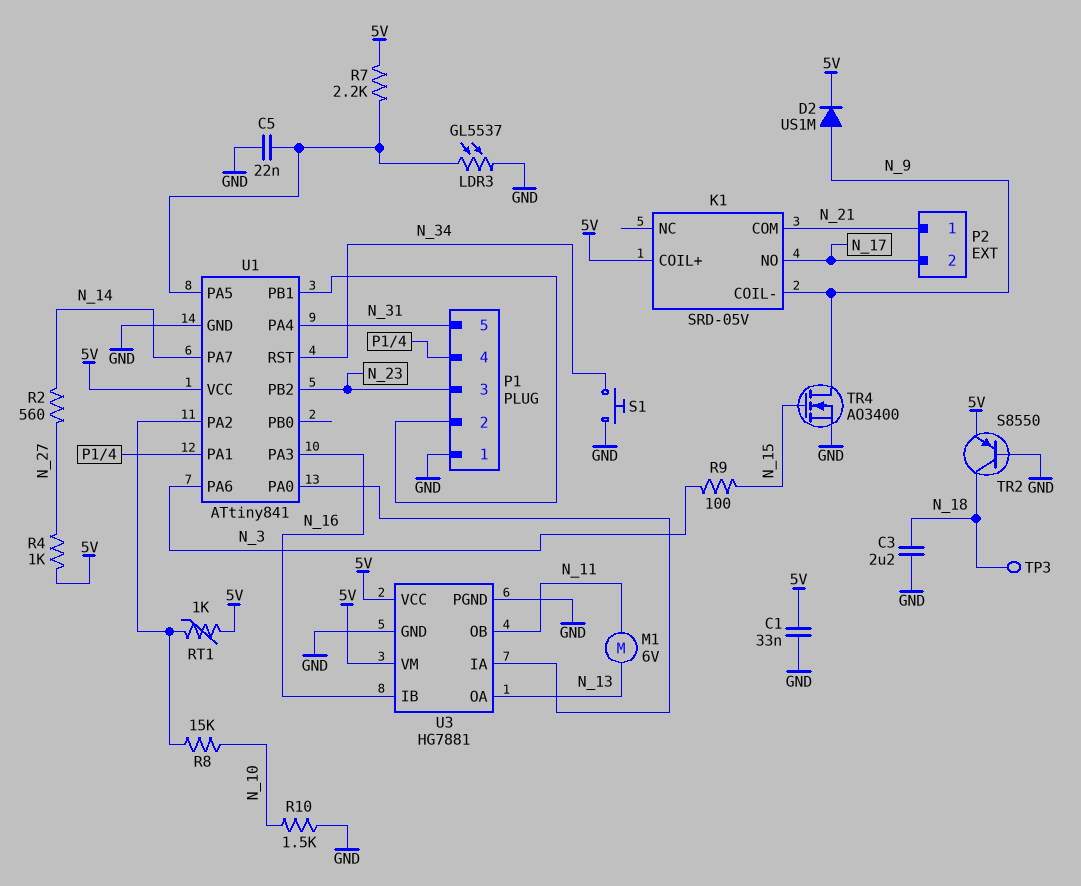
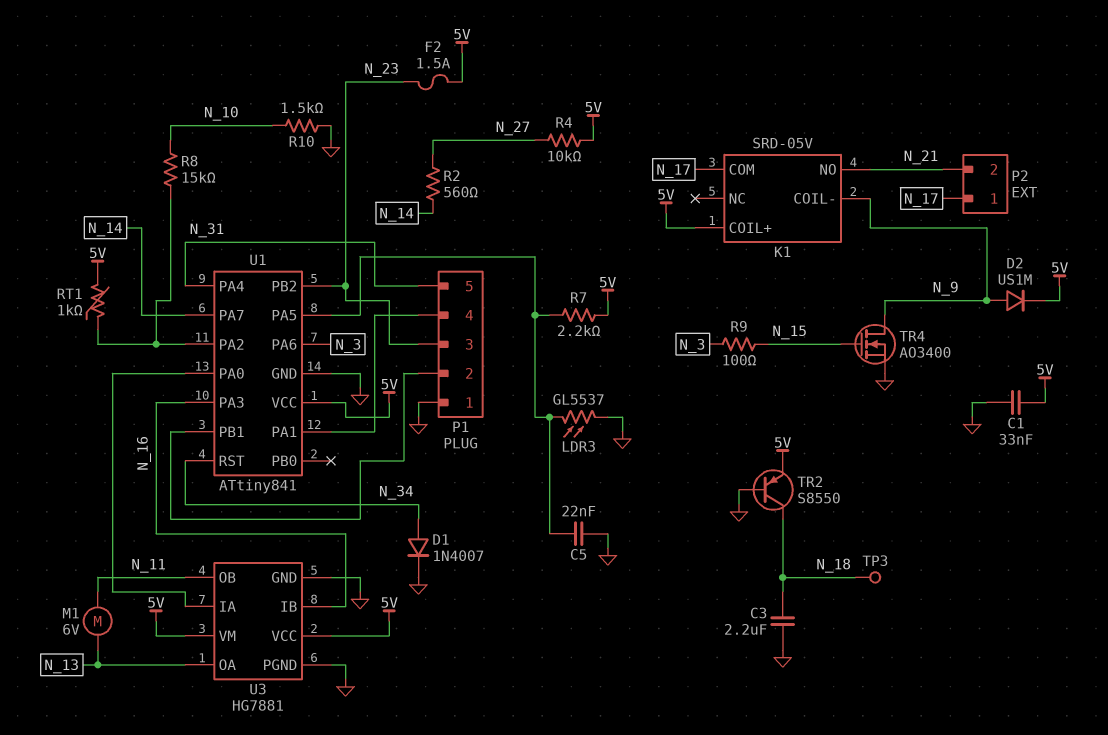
D1: none -> diode 1N4007 (A N_34, K GND)
F2: none -> 1.5A (5V, N_23)
K1 pin COM: N_21 -> N_17
K1 pin NO: N_17 -> N_21
P2 pin 1: N_21 -> N_17
P2 pin 2: N_17 -> N_21
R4: 1k (5V, N_27) -> 10k (5V, N_27)
S1: button (GND, N_34) -> none

